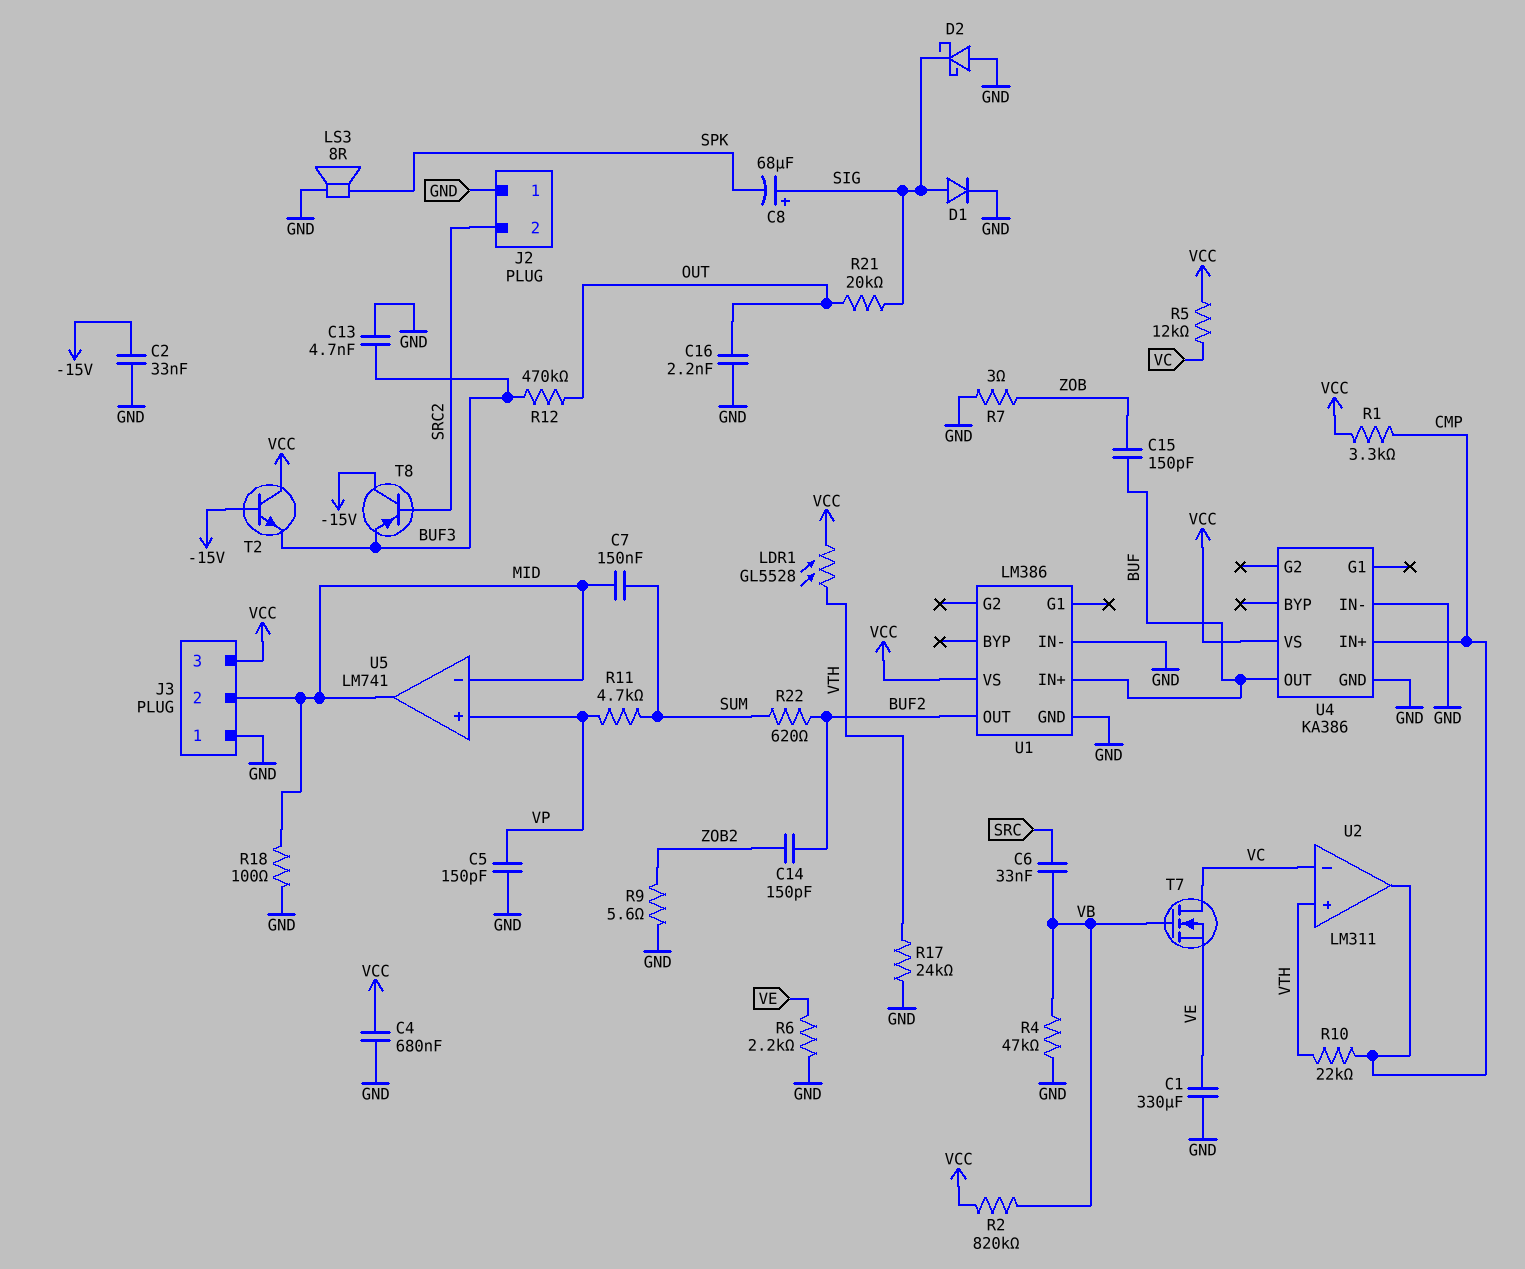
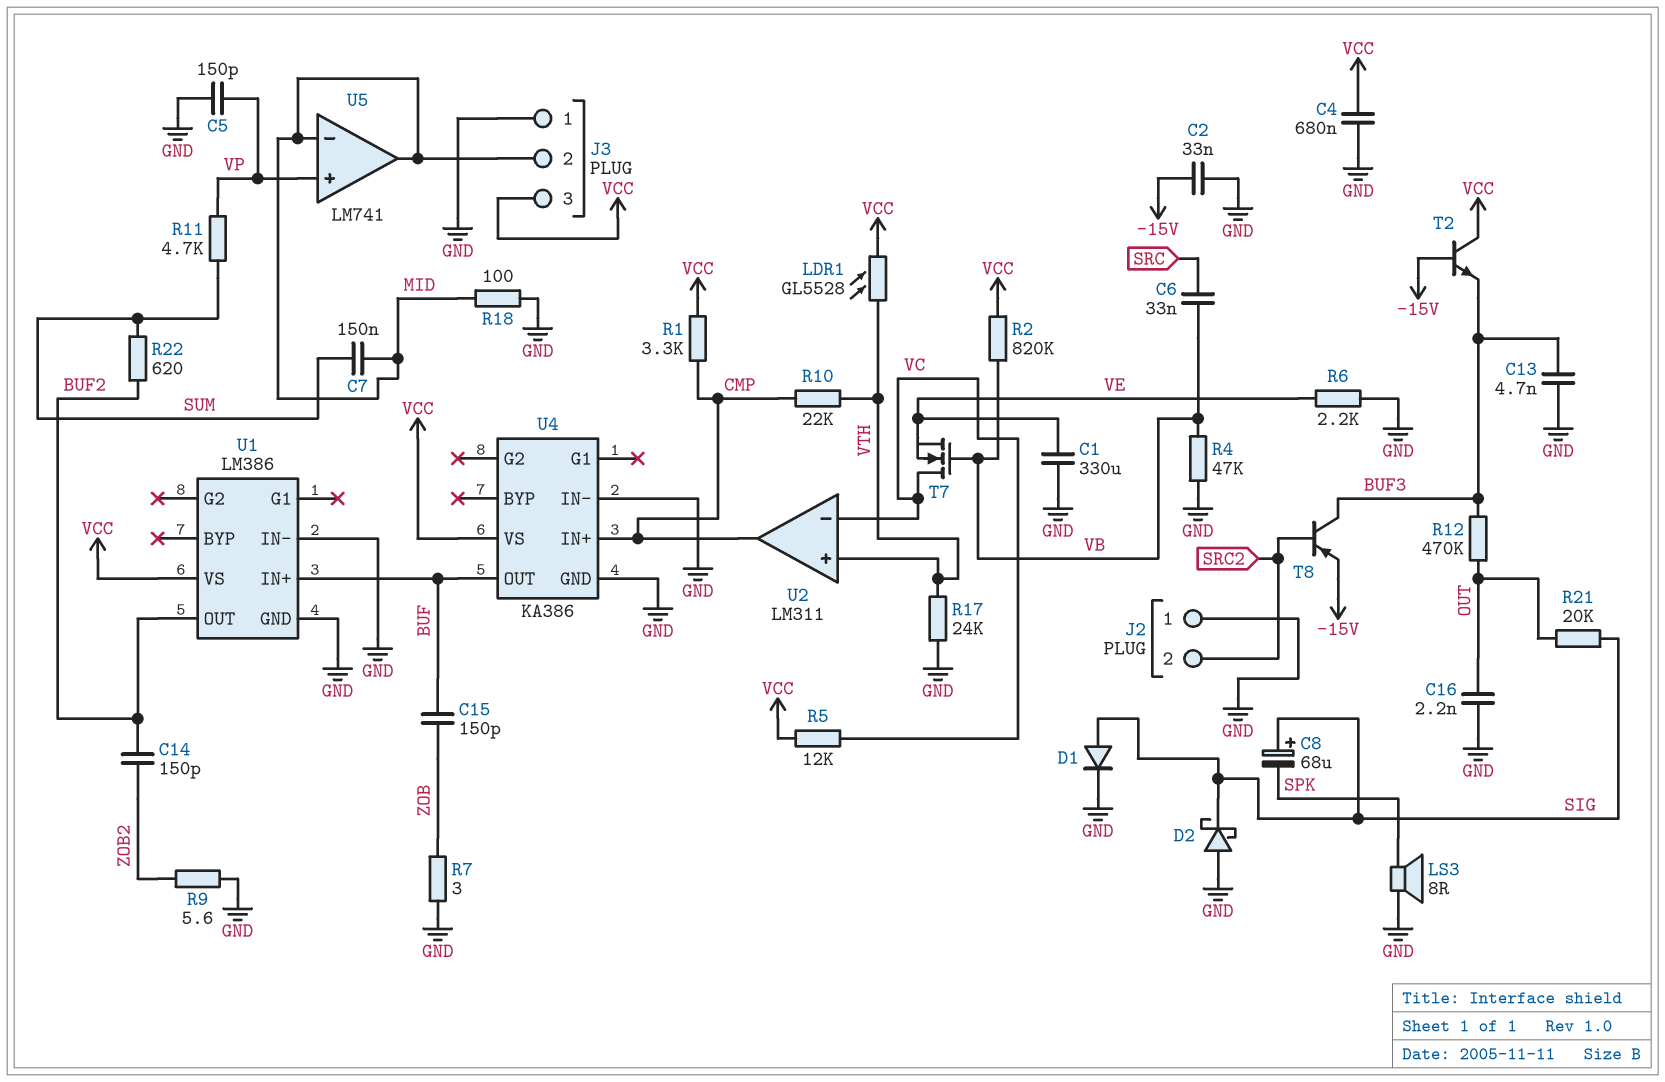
T8: PNP (B SRC2, C -15V, E BUF3) -> PNP (B SRC2, C BUF3, E -15V)

